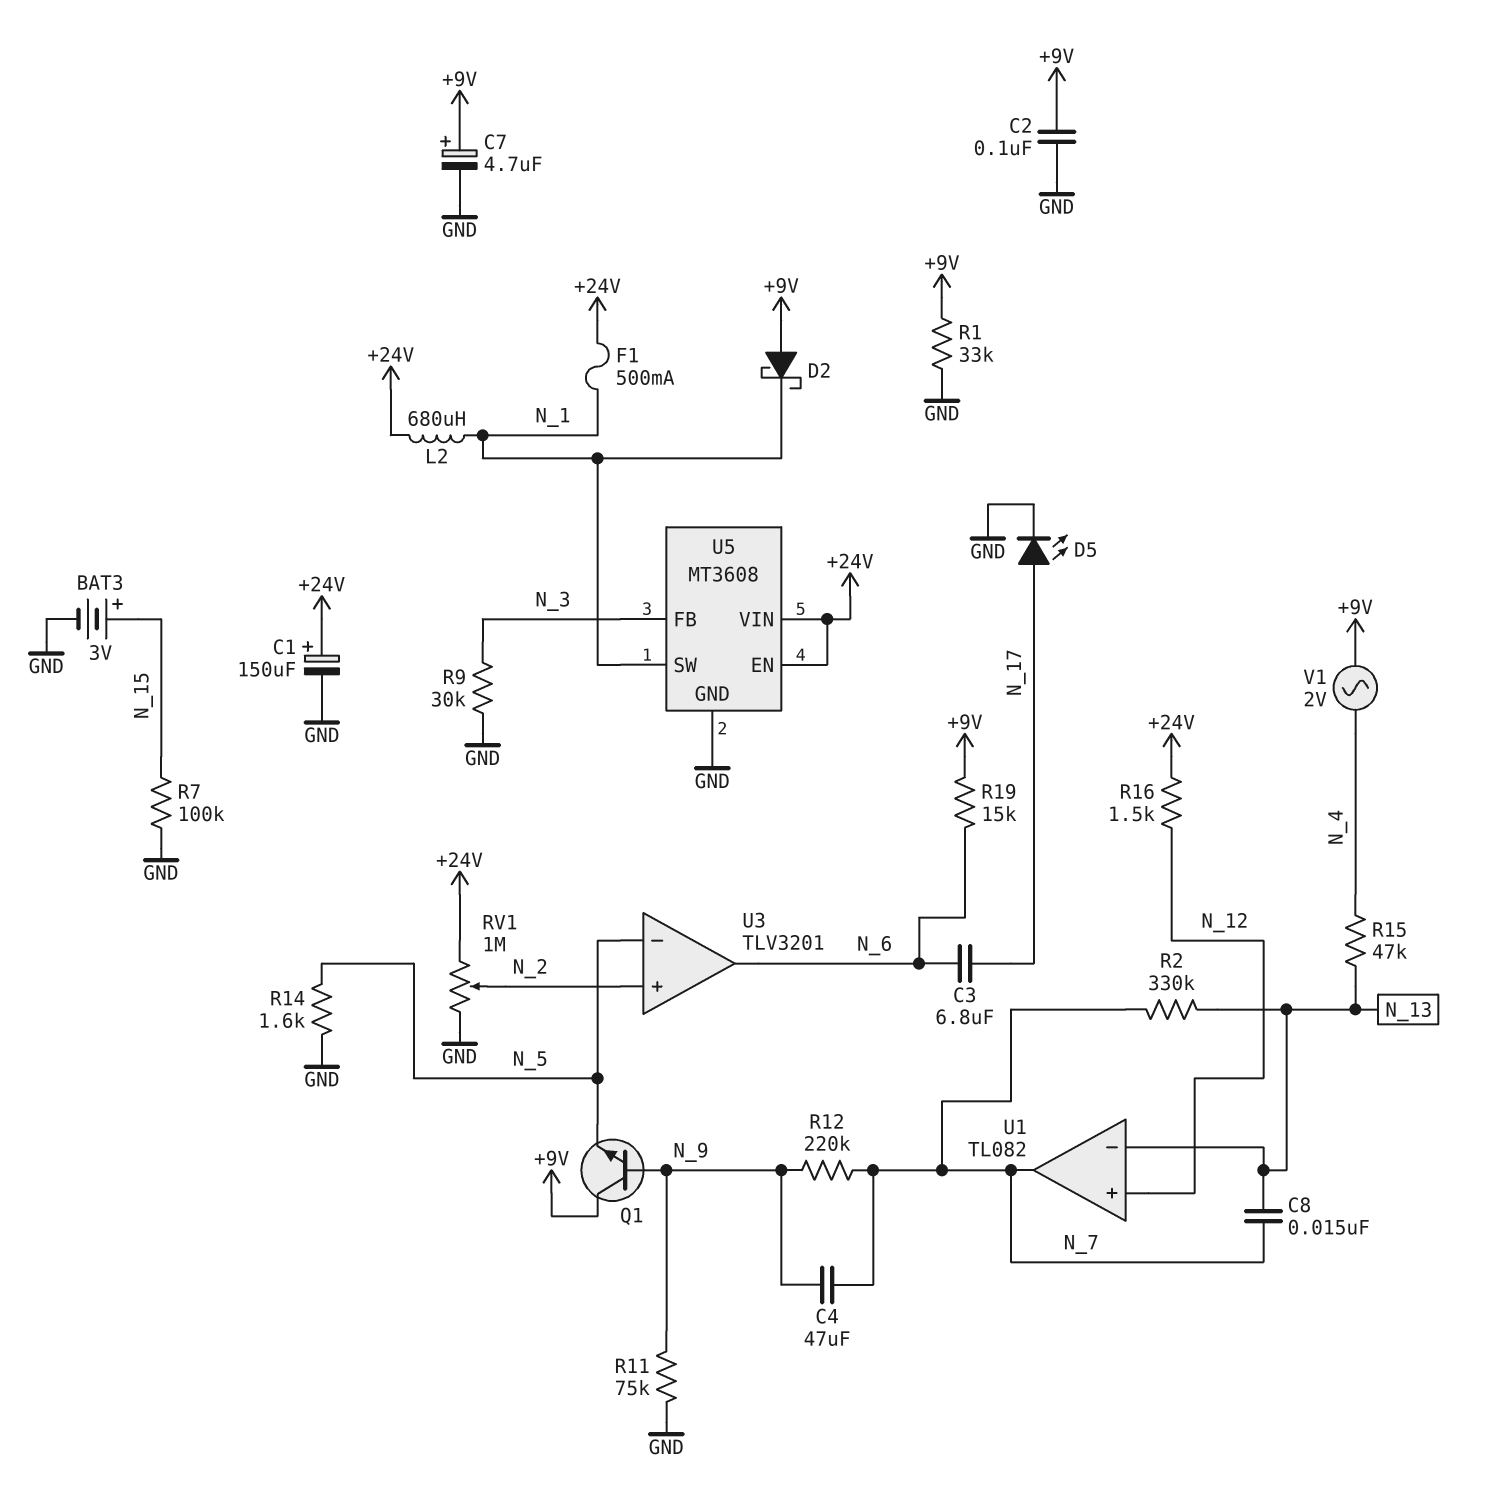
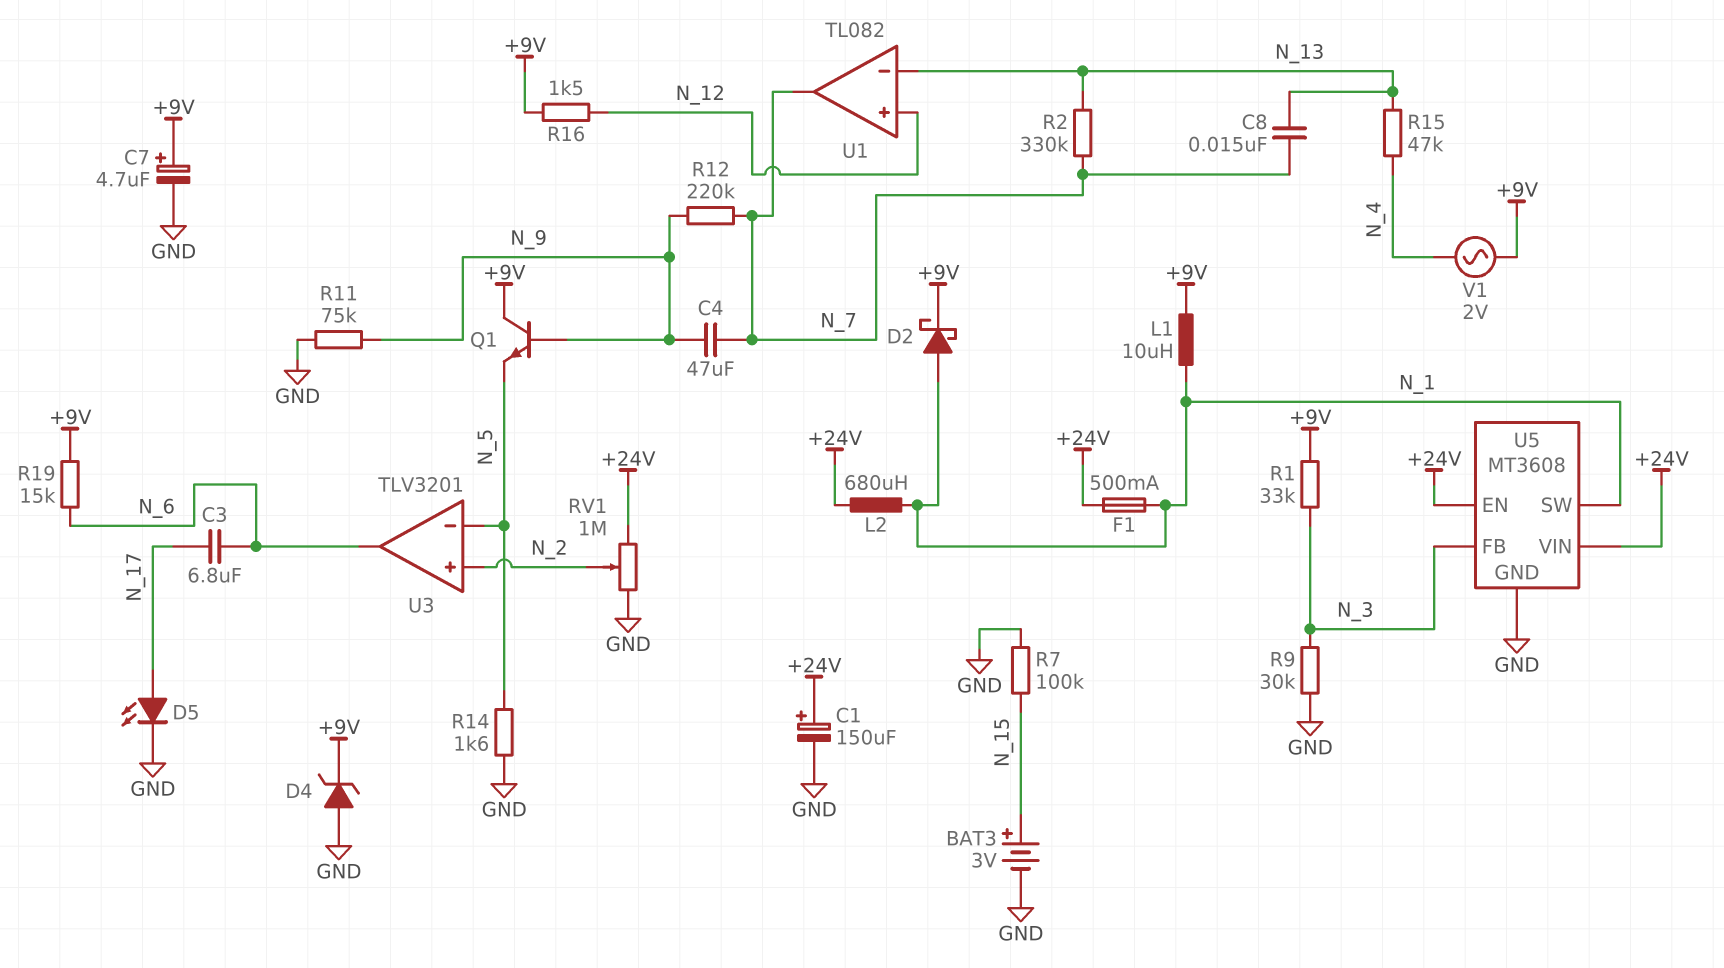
C2: 100nF (+9V, GND) -> none
D2: schottky (A +9V, K N_1) -> schottky (A N_1, K +9V)
D4: none -> zener (A GND, K +9V)
L1: none -> 10uH (+9V, N_1)
R1: 33k (+9V, GND) -> 33k (+9V, N_3)
R16: 1.5k (+24V, N_12) -> 1.5k (+9V, N_12)

